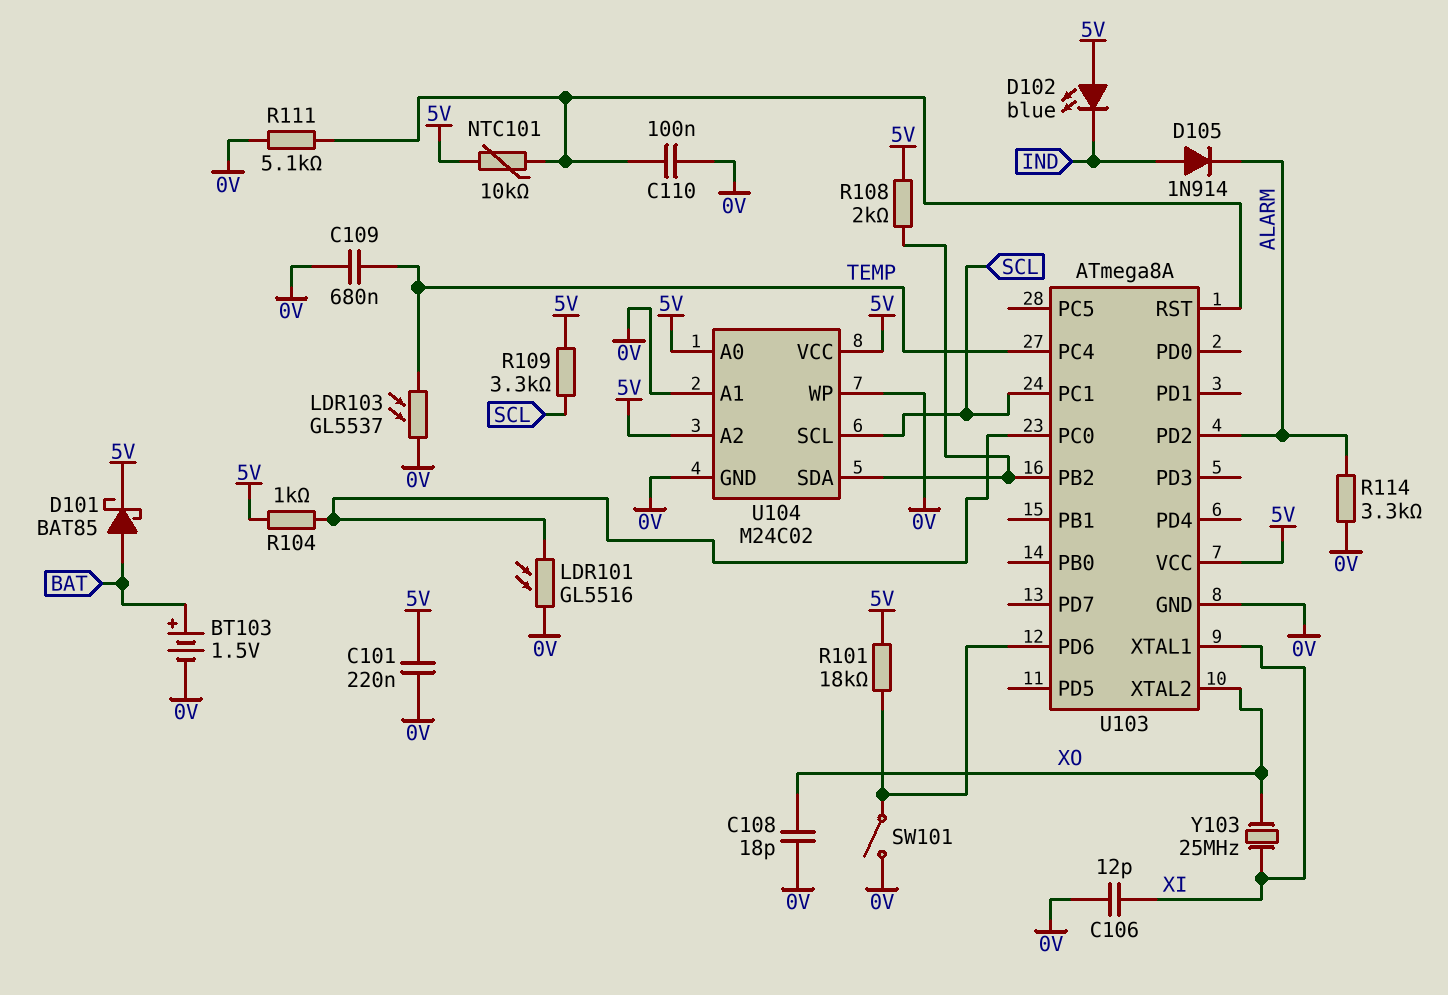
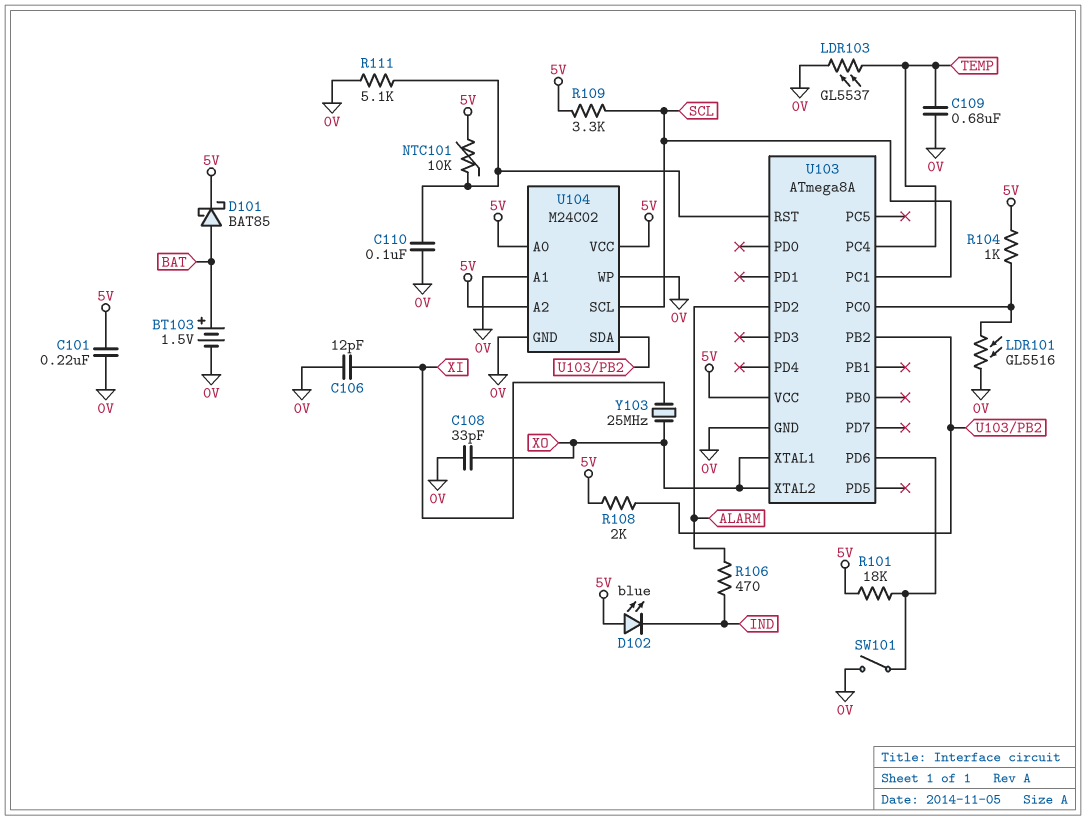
C108: 18pF (0V, XO) -> 33pF (0V, XO)
D105: diode 1N914 (A IND, K ALARM) -> none
R106: none -> 470 (ALARM, IND)
R114: 3.3k (0V, ALARM) -> none
U103 pin XTAL1: XI -> XO

